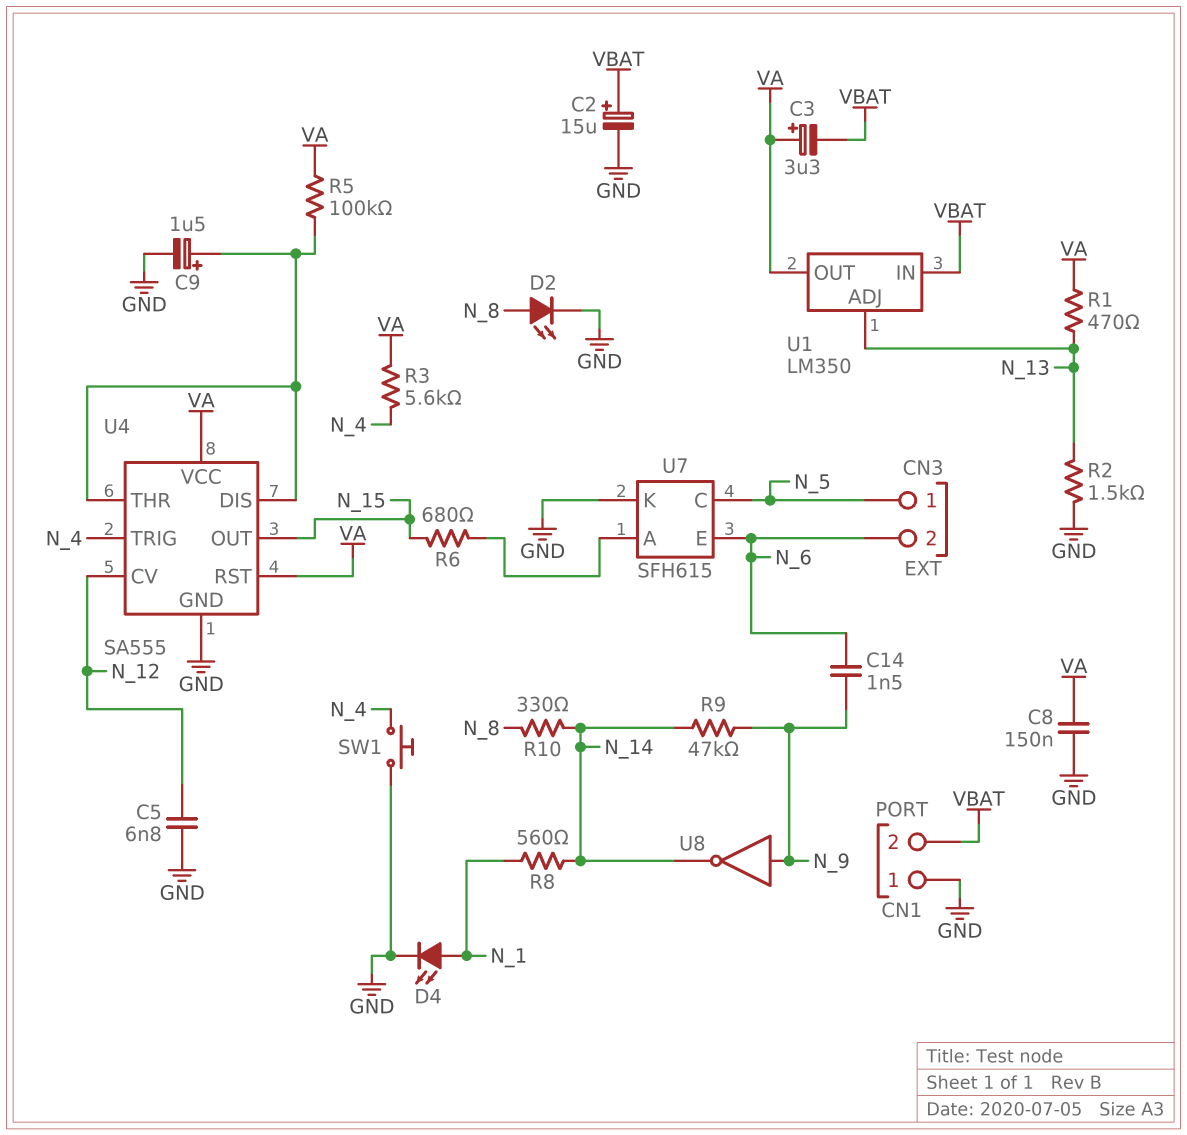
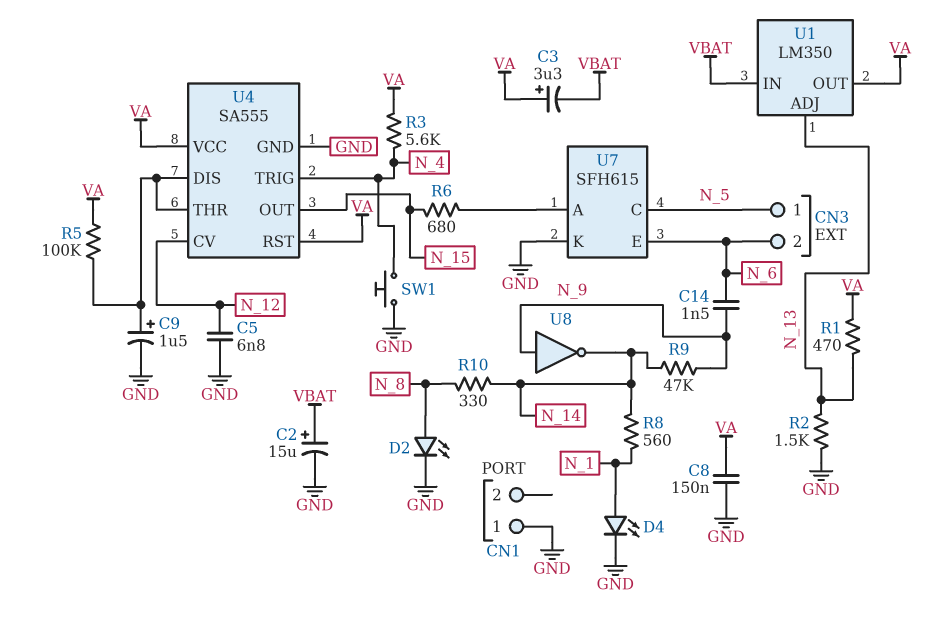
CN1 pin 2: VBAT -> none

